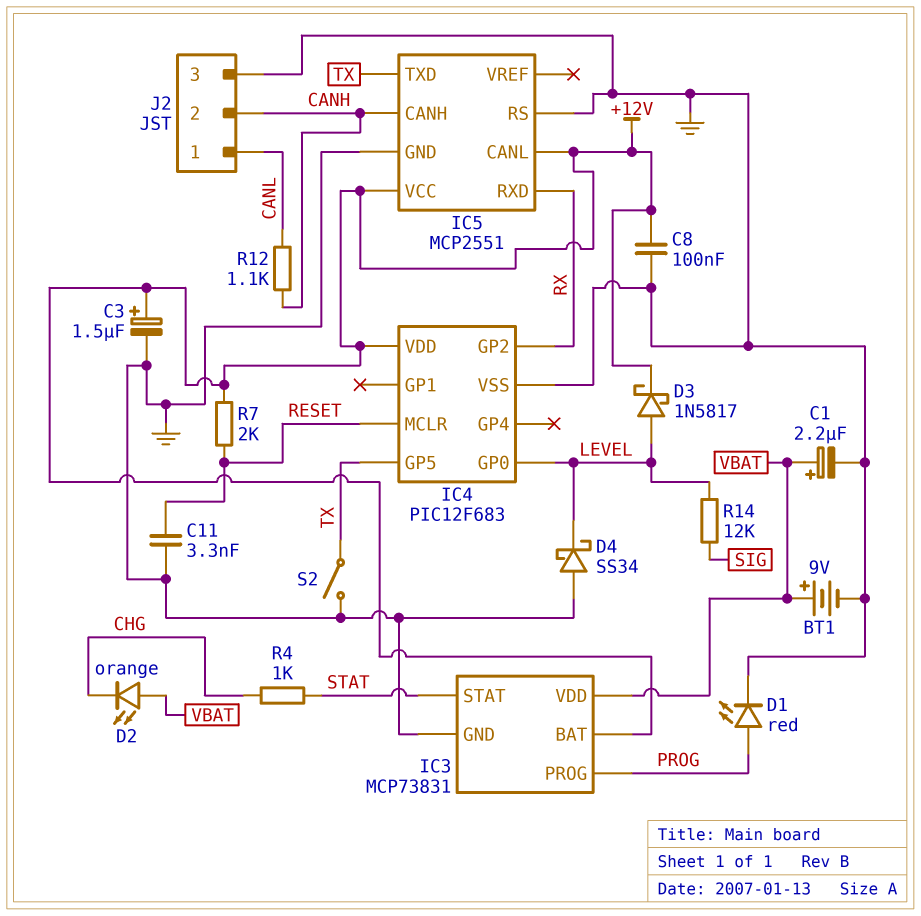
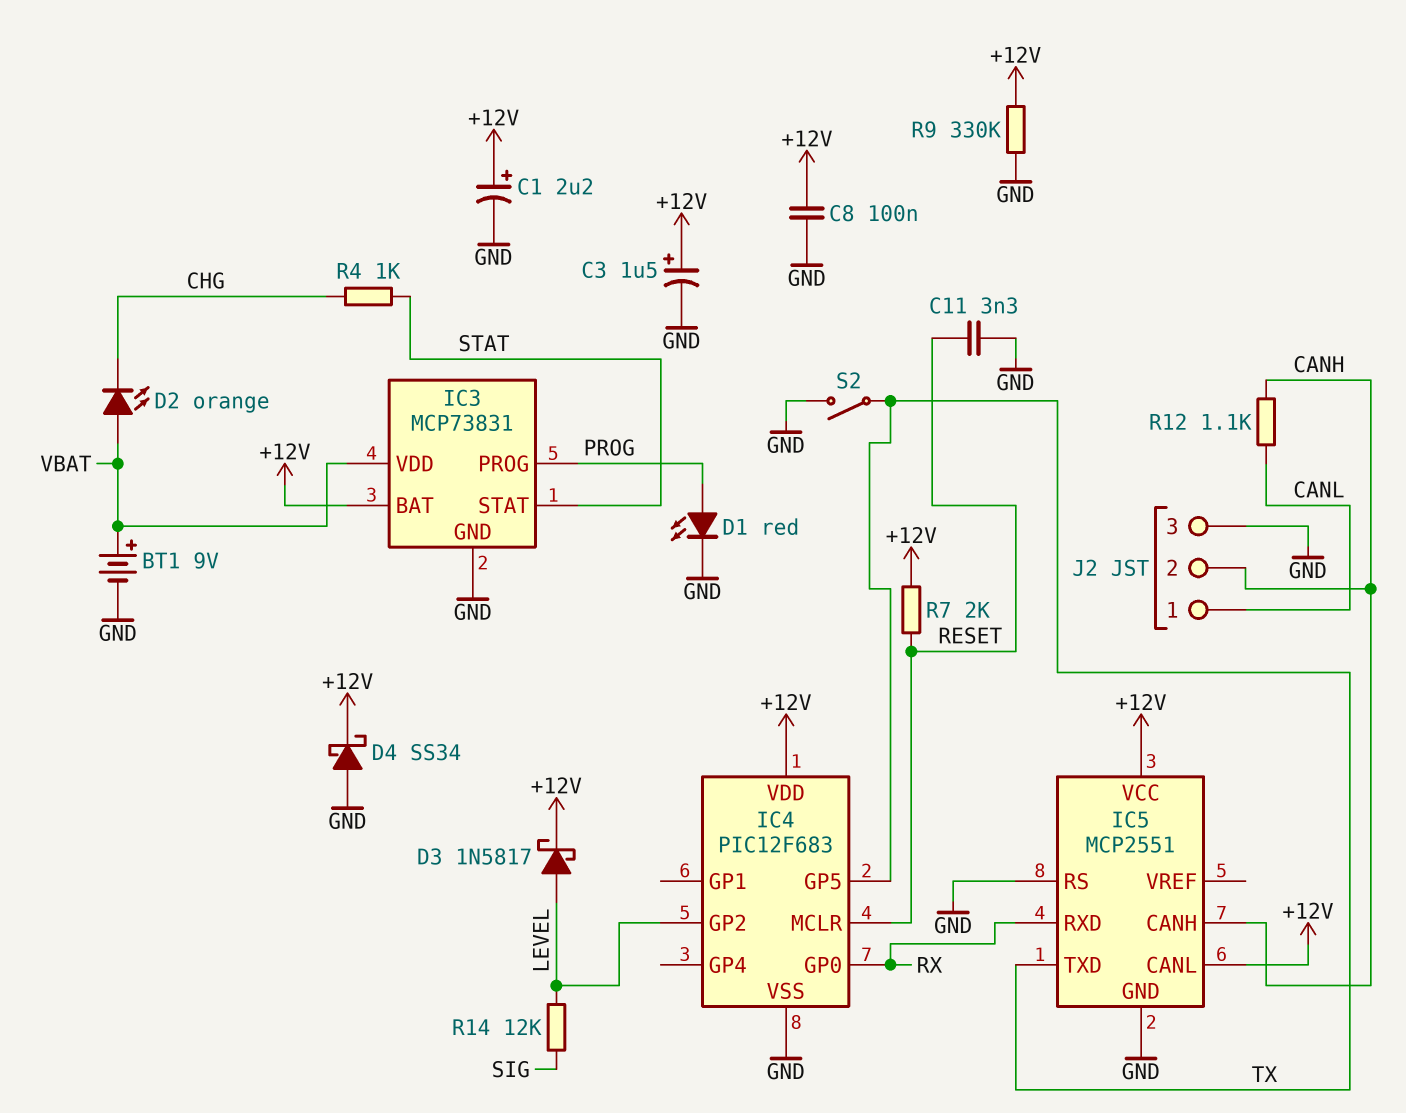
C1: 2.2uF (plus VBAT, minus GND) -> 2.2uF (plus +12V, minus GND)
D4: schottky SS34 (A GND, K LEVEL) -> schottky SS34 (A GND, K +12V)
IC4 pin GP0: LEVEL -> RX
IC4 pin GP2: RX -> LEVEL
R9: none -> 330k (+12V, GND)

